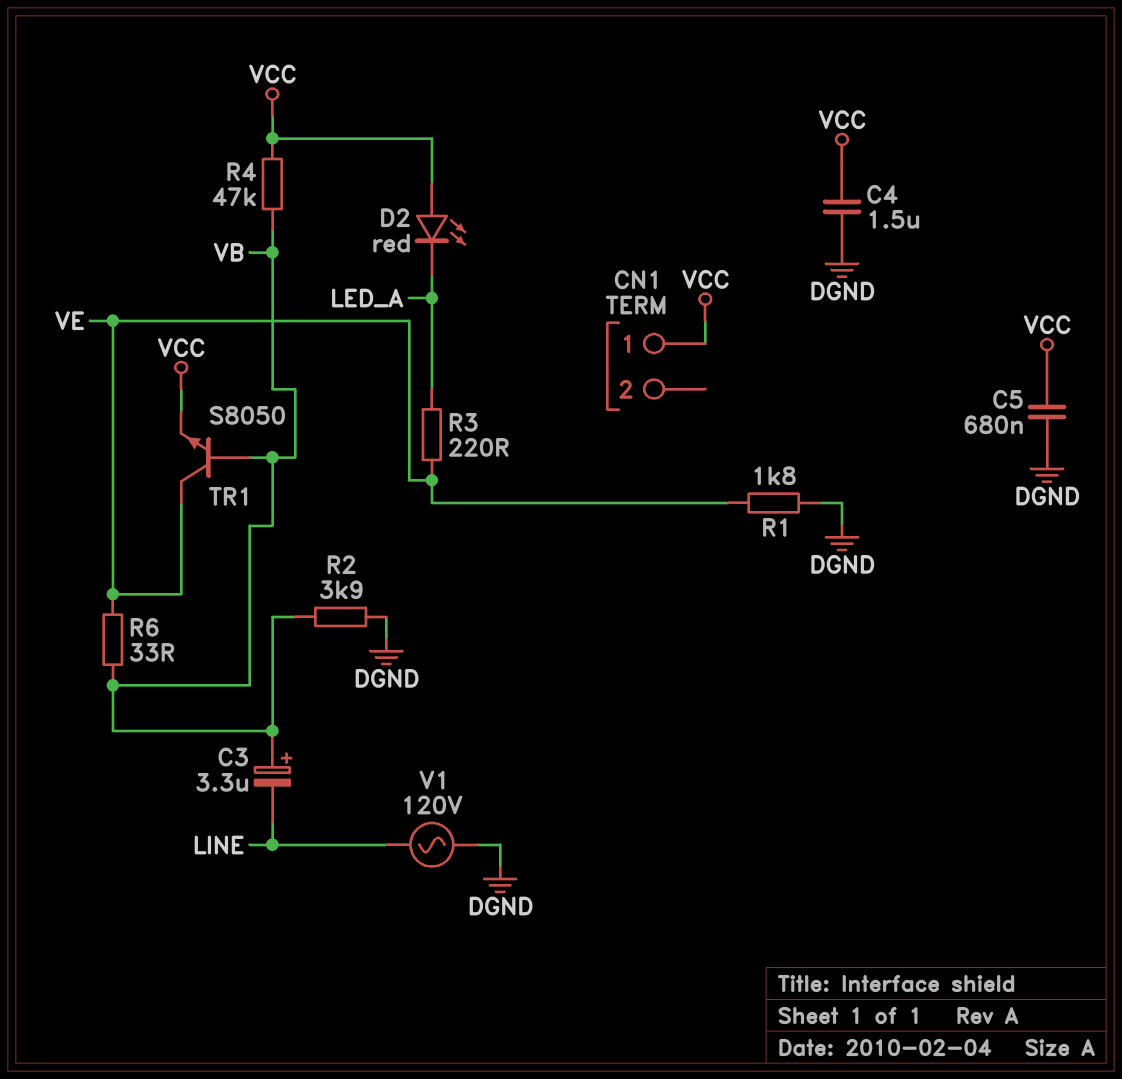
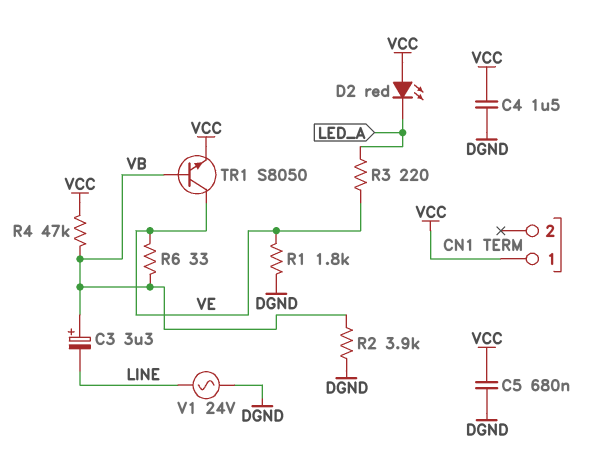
V1: AC 120V (DGND, LINE) -> AC 24V (DGND, LINE)

